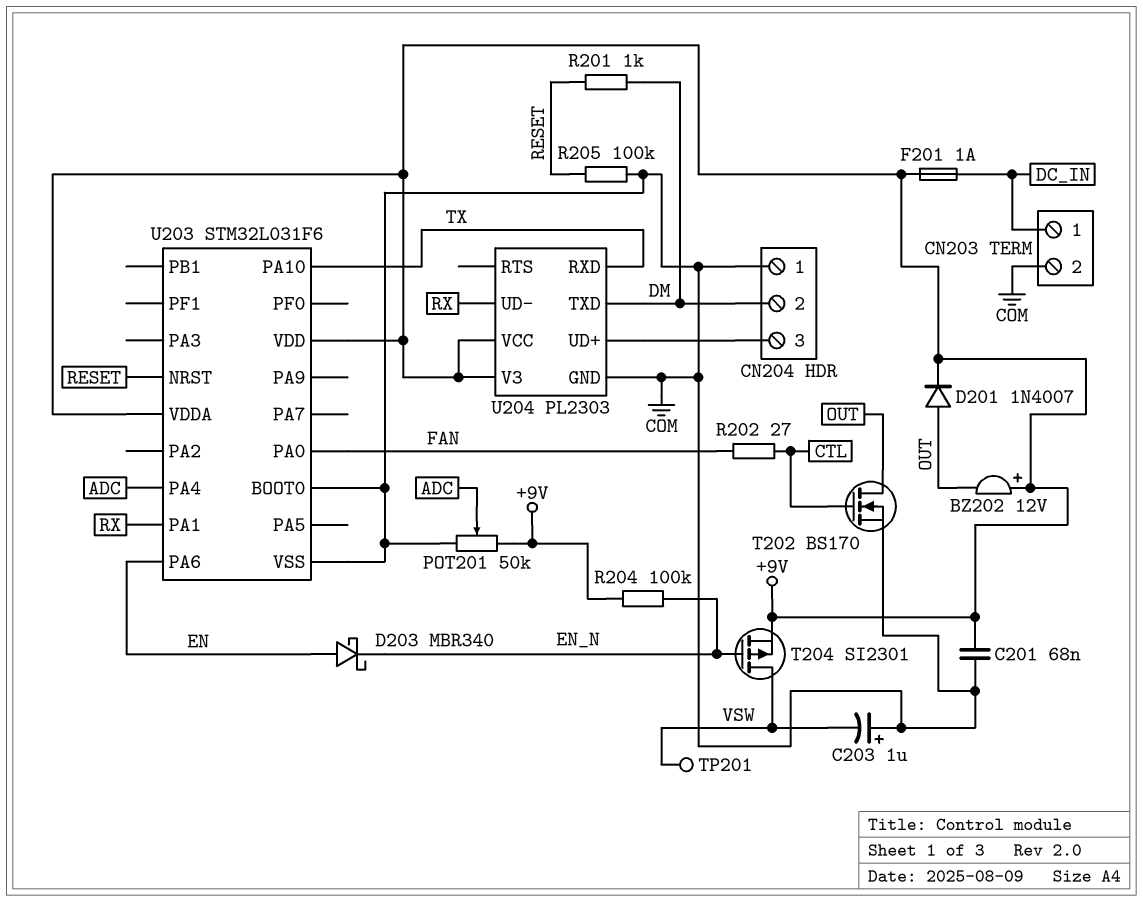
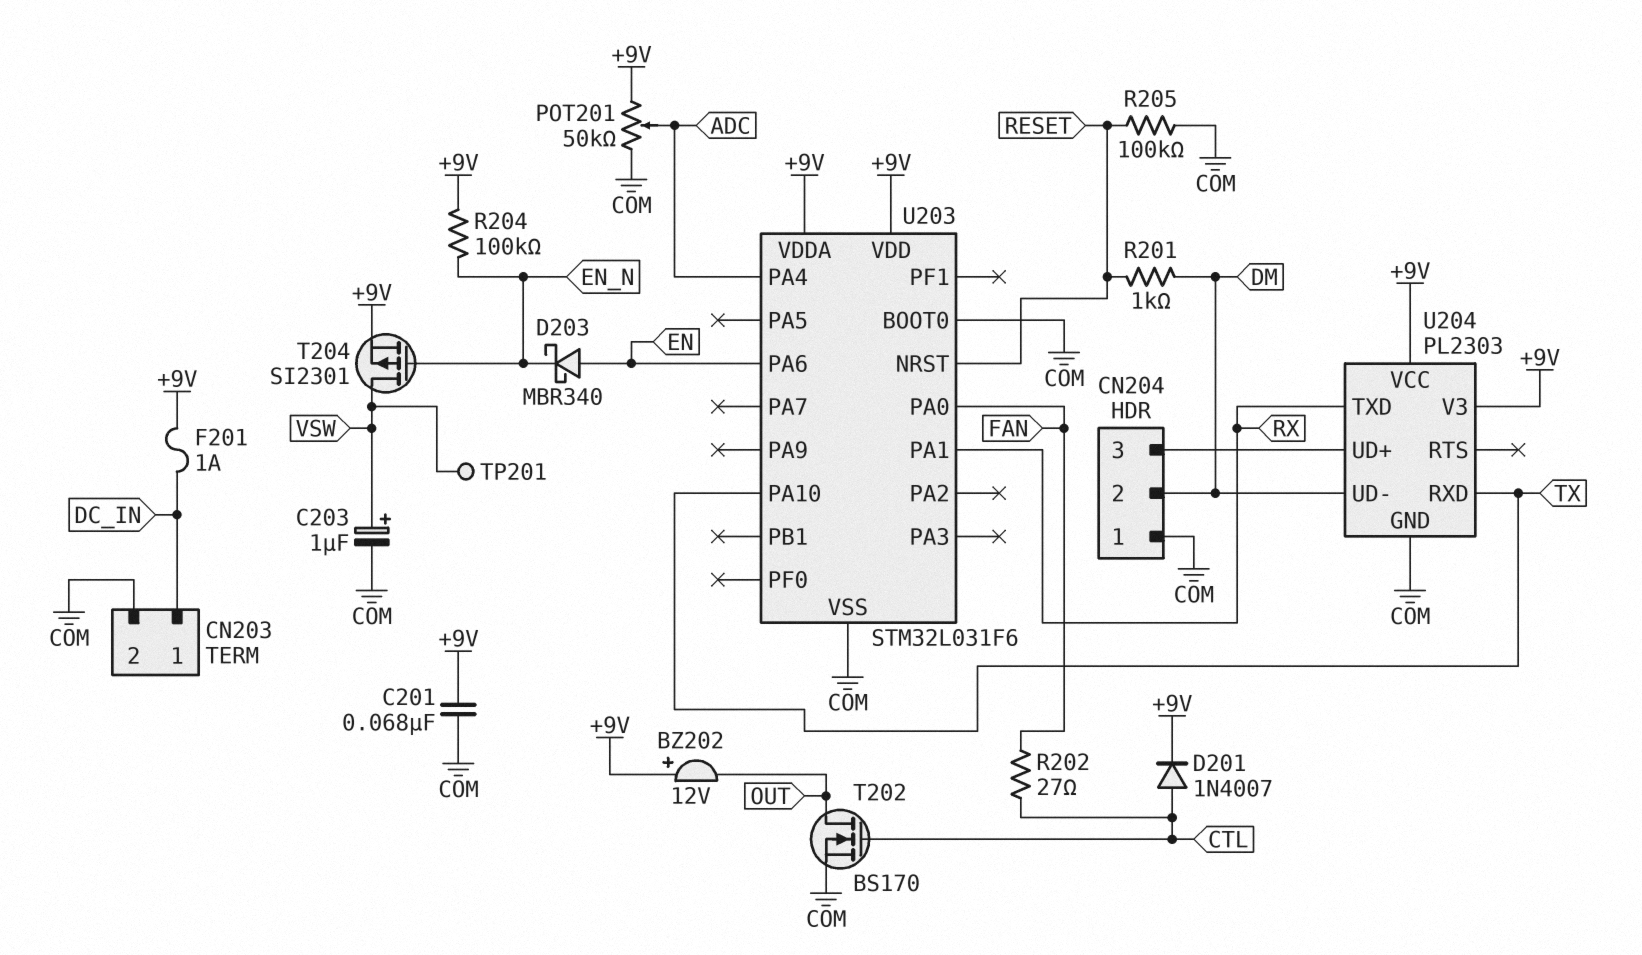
C203: 1uF (plus COM, minus VSW) -> 1uF (plus VSW, minus COM)
D201: diode 1N4007 (A OUT, K +9V) -> diode 1N4007 (A CTL, K +9V)
U204 pin TXD: DM -> RX
U204 pin UD-: RX -> DM

